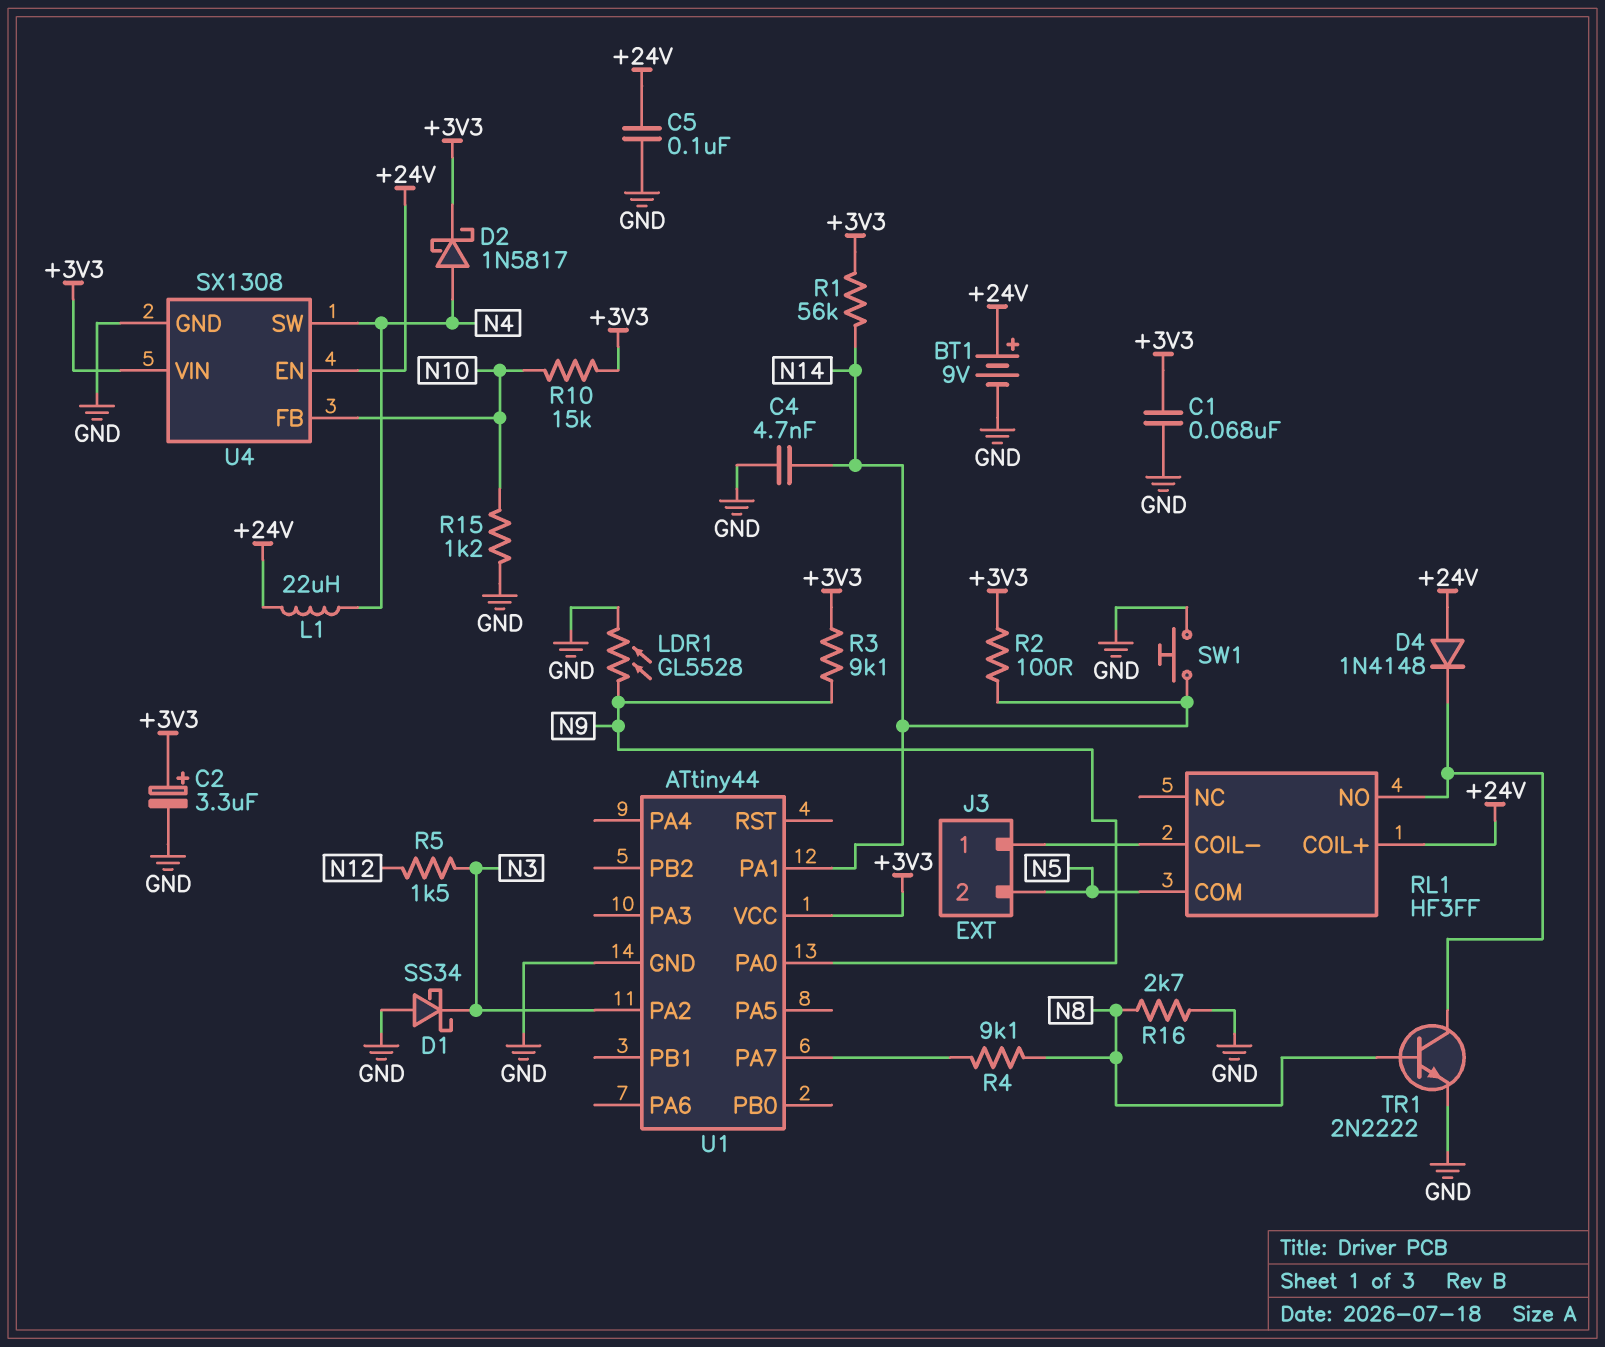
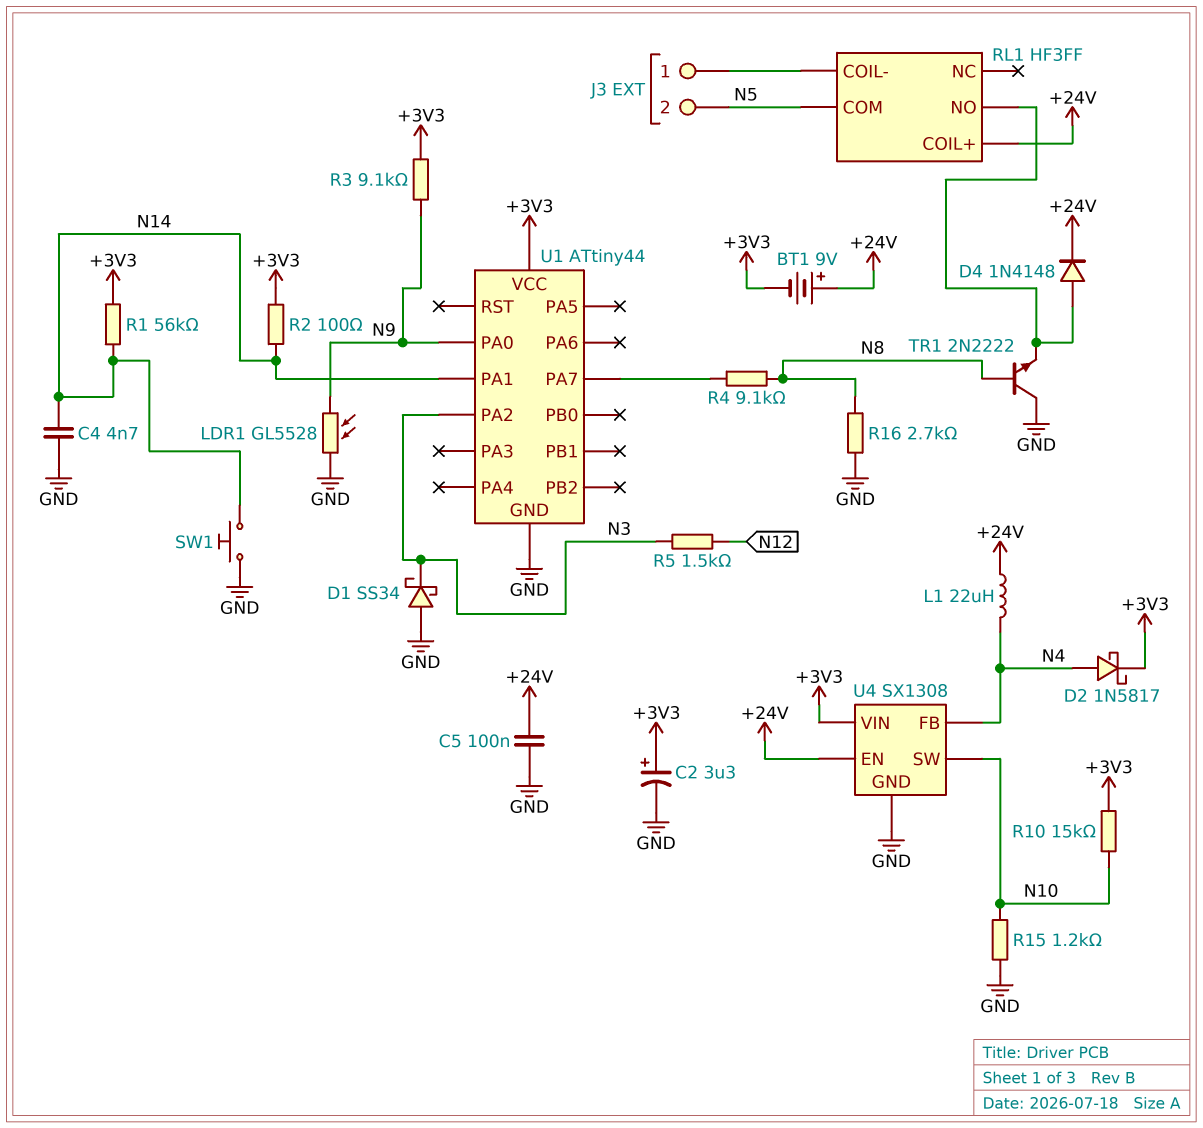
BT1: 9V (plus +24V, minus GND) -> 9V (plus +24V, minus +3V3)
C1: 68nF (+3V3, GND) -> none
D4: diode 1N4148 (A +24V, K RL1/NO) -> diode 1N4148 (A RL1/NO, K +24V)
TR1: NPN 2N2222 (B N8, C RL1/NO, E GND) -> NPN 2N2222 (B N8, C GND, E RL1/NO)
U4 pin FB: N10 -> N4
U4 pin SW: N4 -> N10

